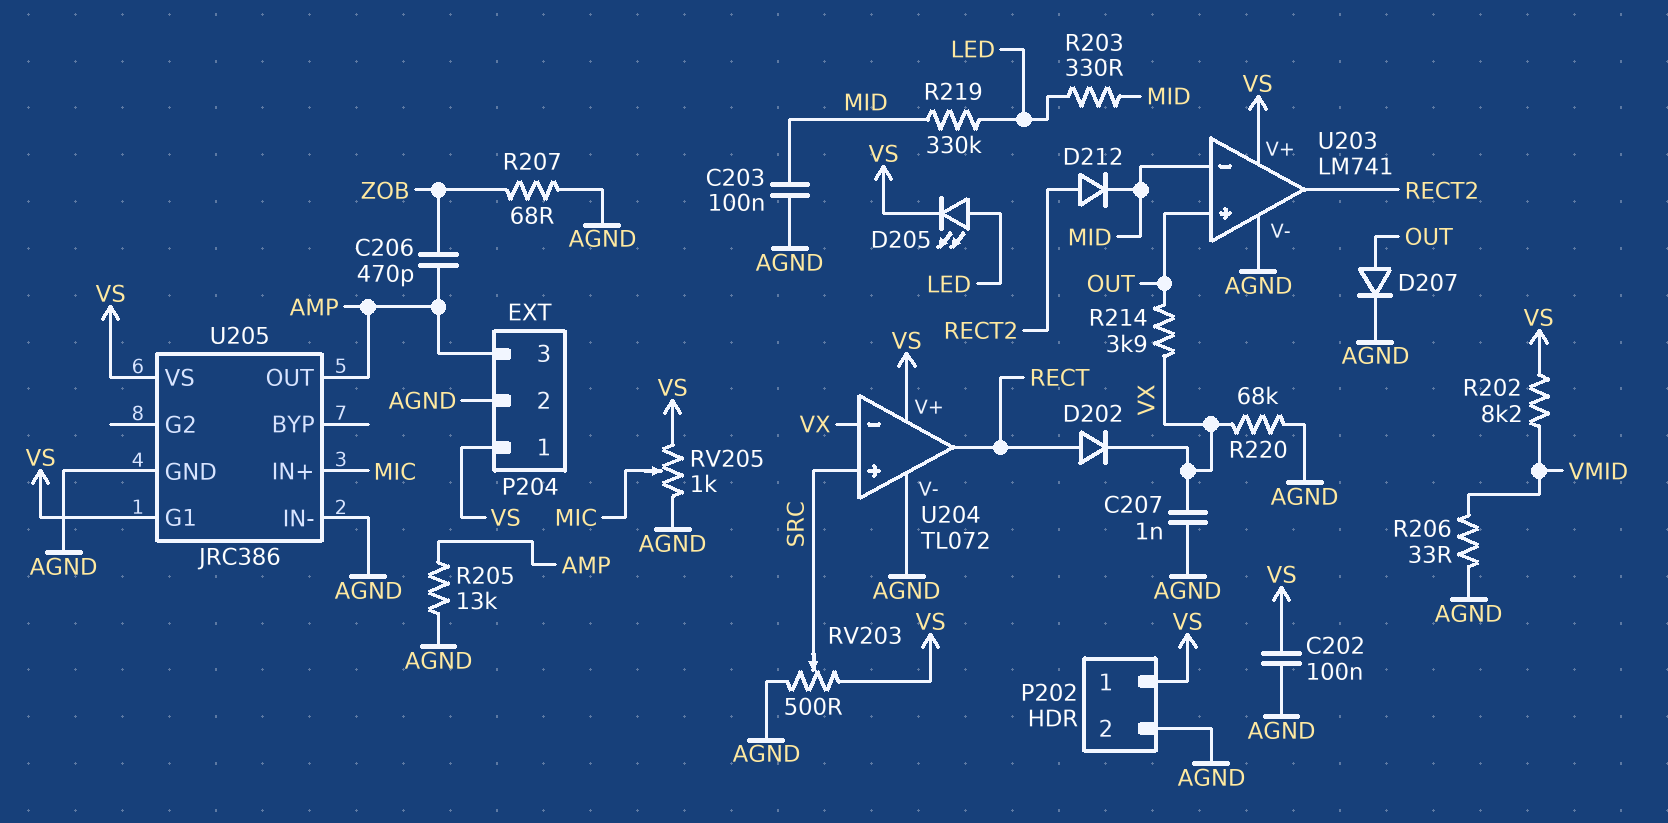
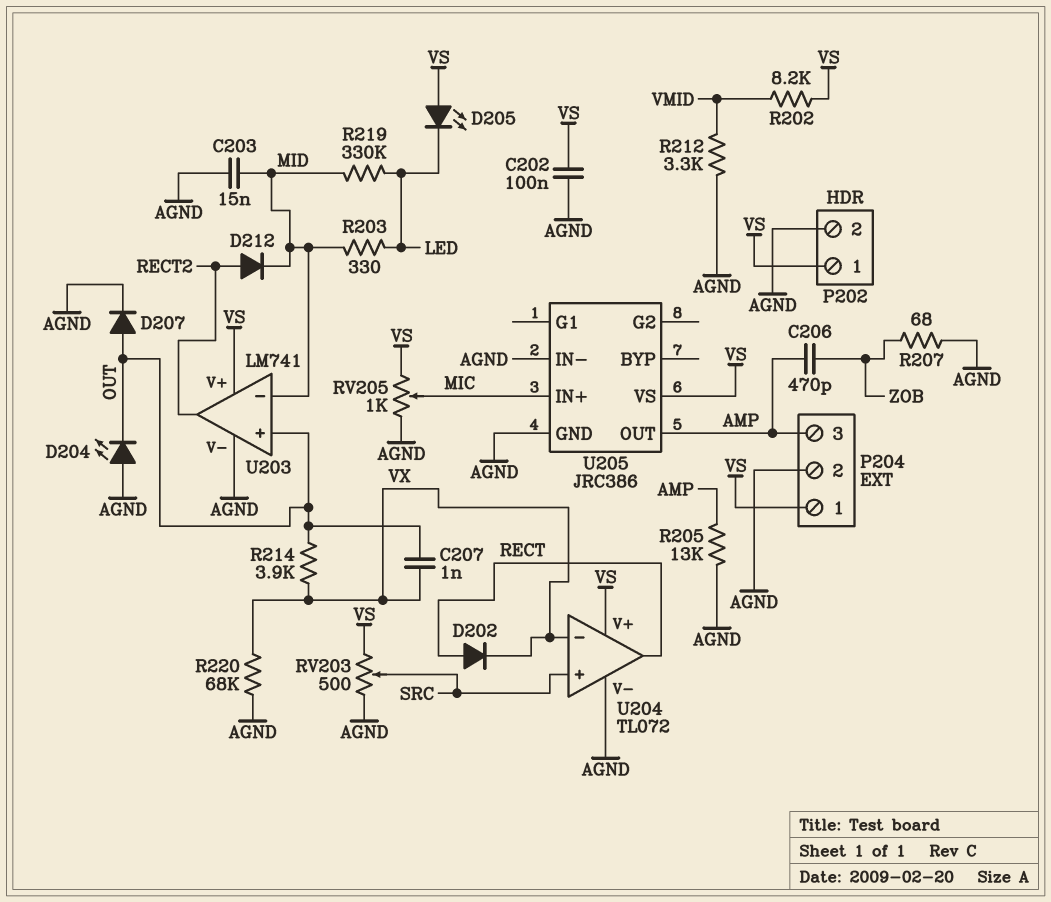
C203: 100nF (AGND, MID) -> 15nF (AGND, MID)
C207: 1nF (AGND, VX) -> 1nF (OUT, VX)
D204: none -> LED (A AGND, K OUT)
D205: LED (A LED, K VS) -> LED (A VS, K LED)
R206: 33 (AGND, VMID) -> none
R212: none -> 3.3k (AGND, VMID)
U205 pin G1: VS -> none

